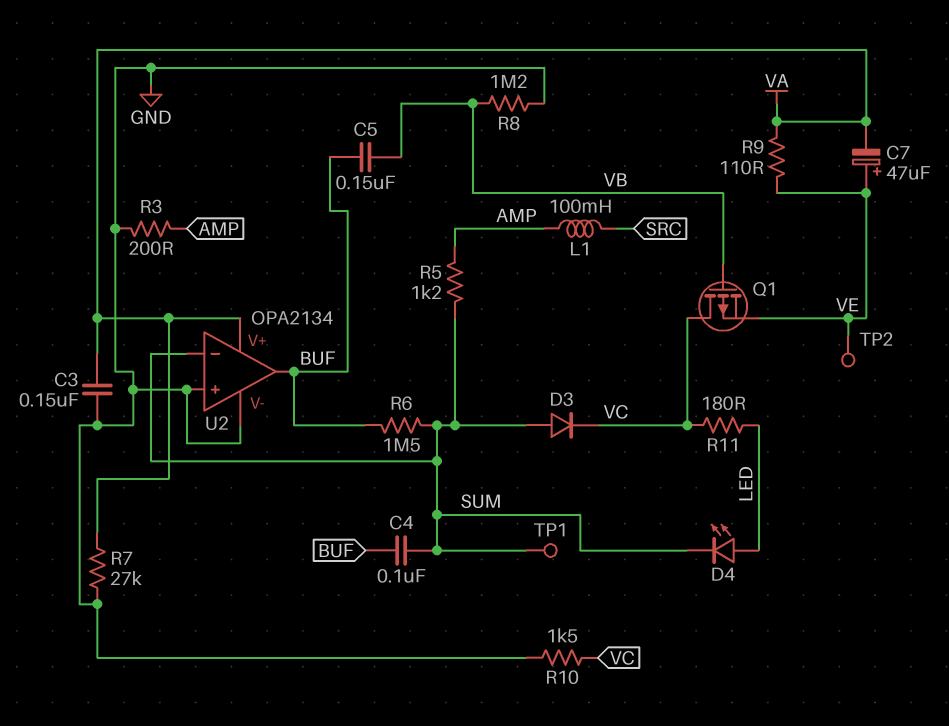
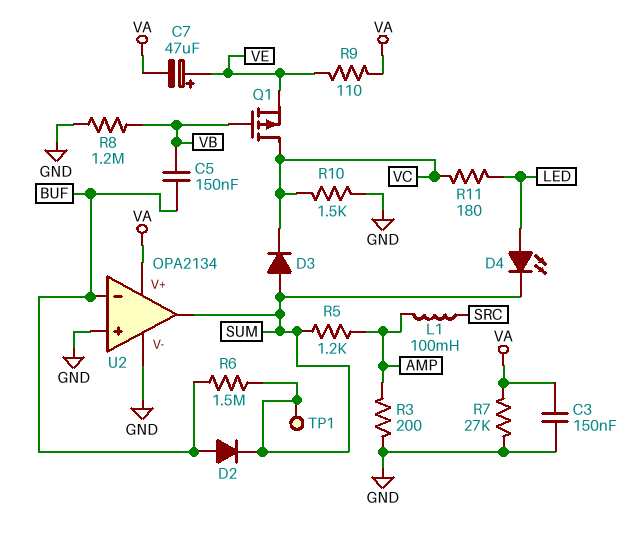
C4: 100nF (BUF, SUM) -> none
D2: none -> diode (A BUF, K SUM)
TP2: test point (VE) -> none
U2 pin in-: SUM -> BUF
U2 pin out: BUF -> SUM

